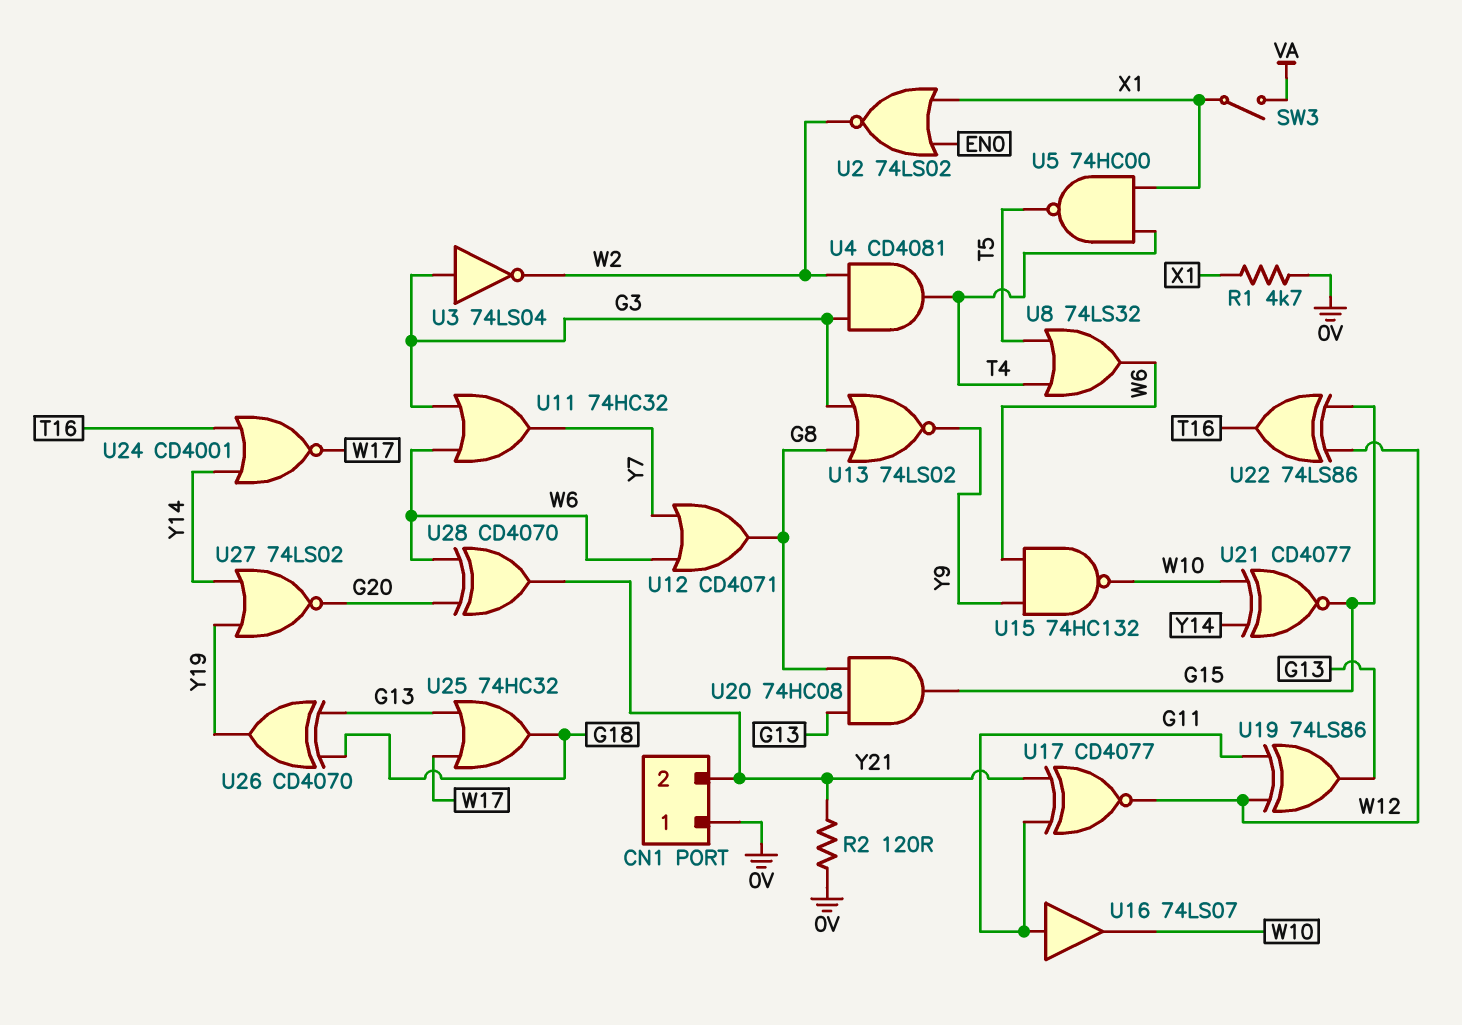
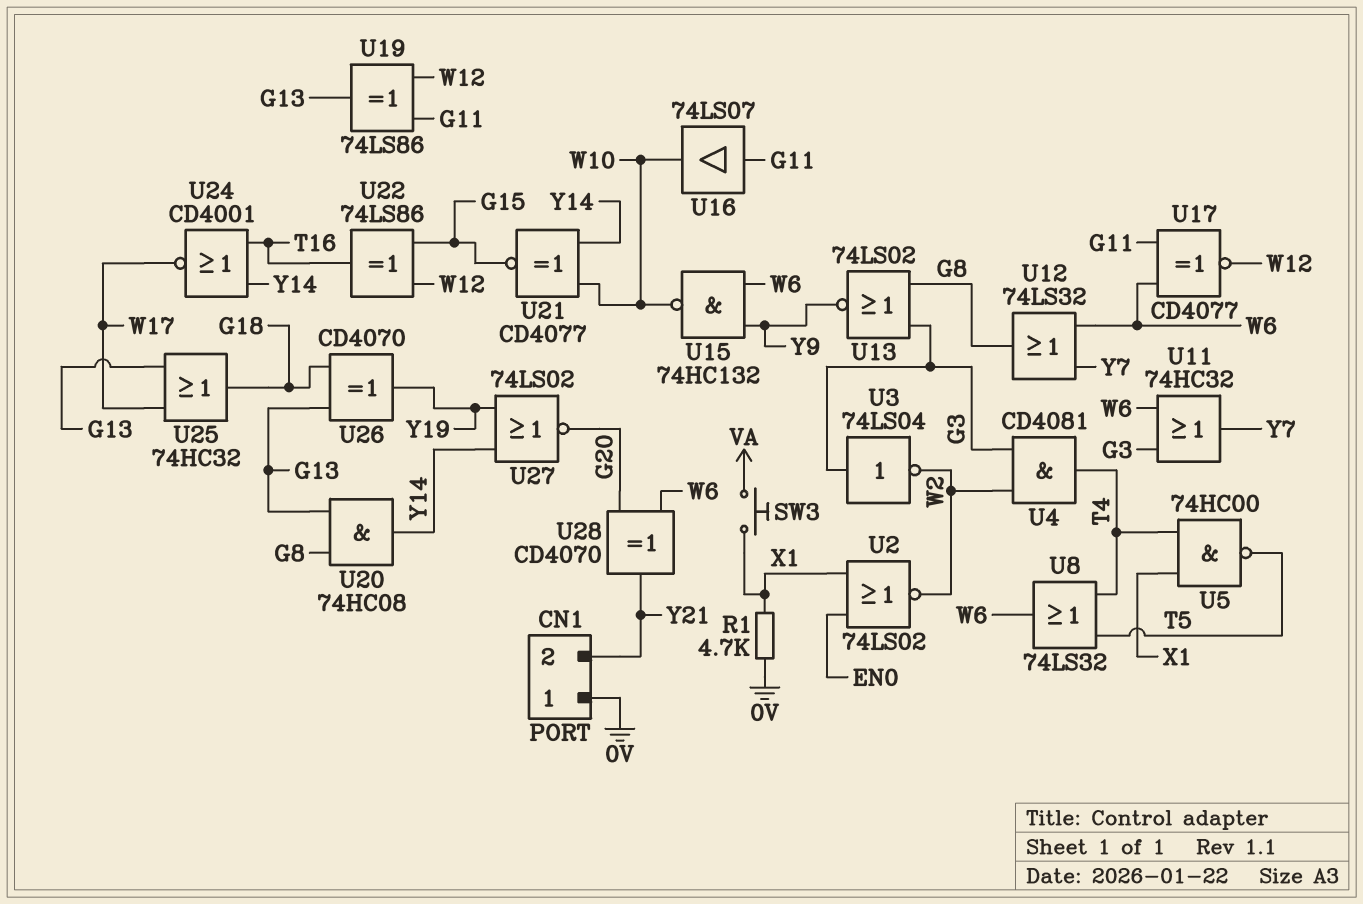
R2: 120 (0V, Y21) -> none
SW3: switch (VA, X1) -> button (VA, X1)
U12: OR CD4071 (in W6, in Y7, out G8) -> OR 74LS32 (in W6, in Y7, out G8)
U17: XNOR CD4077 (in G11, in Y21, out W12) -> XNOR CD4077 (in G11, in W6, out W12)
U20: AND 74HC08 (in G8, in G13, out G15) -> AND 74HC08 (in G8, in G13, out Y14)

